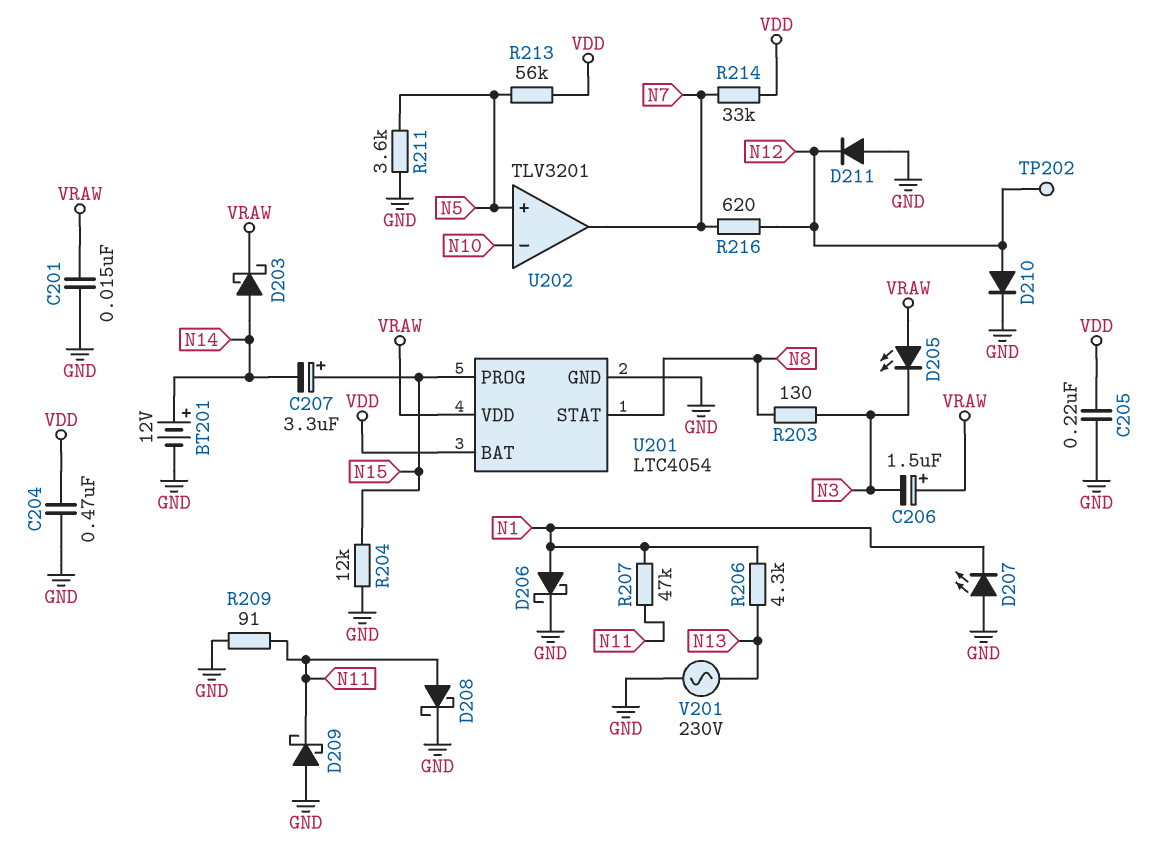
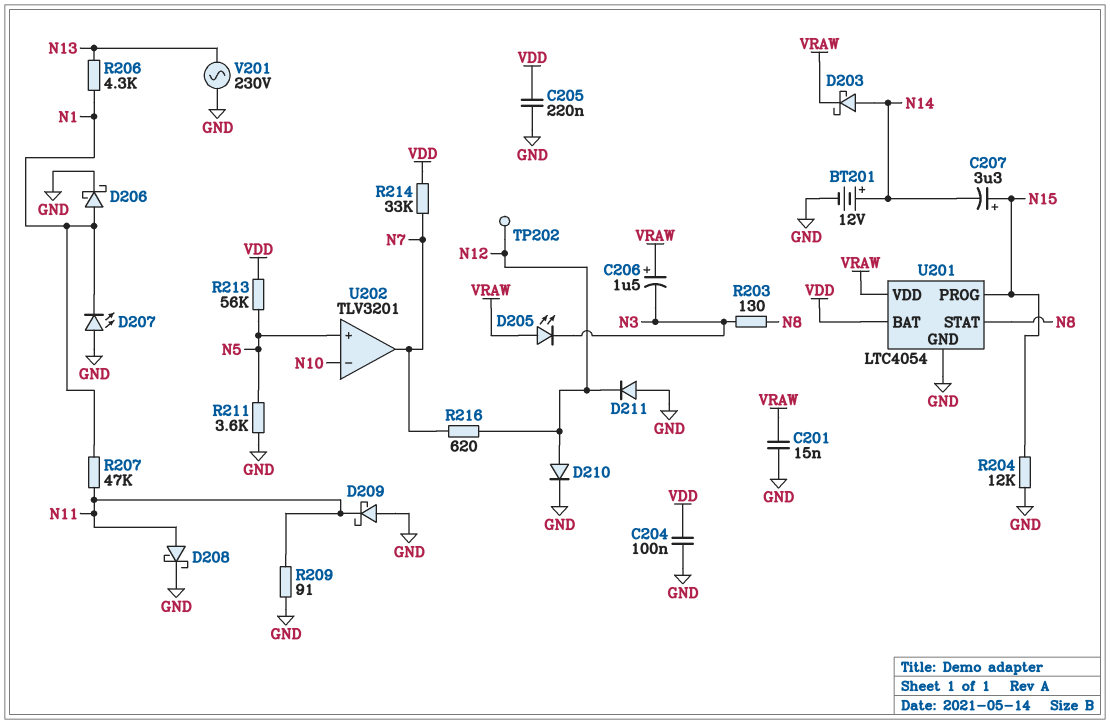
C204: 470nF (GND, VDD) -> 100nF (GND, VDD)

